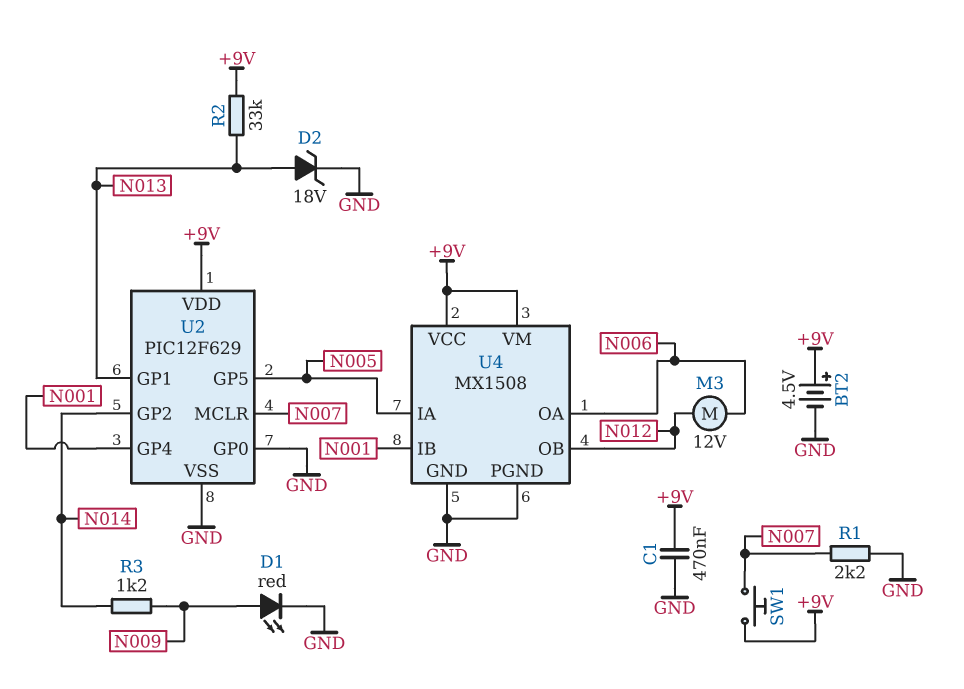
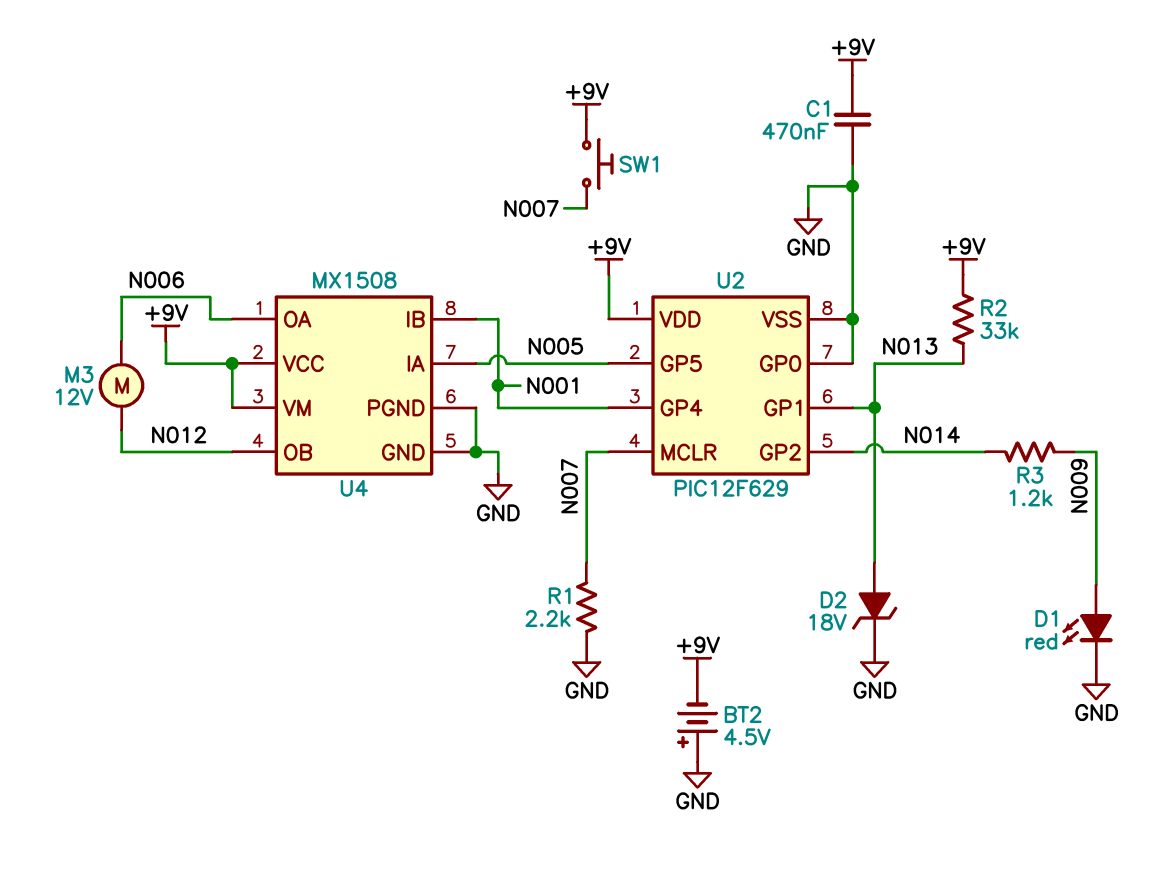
BT2: 4.5V (plus +9V, minus GND) -> 4.5V (plus GND, minus +9V)

